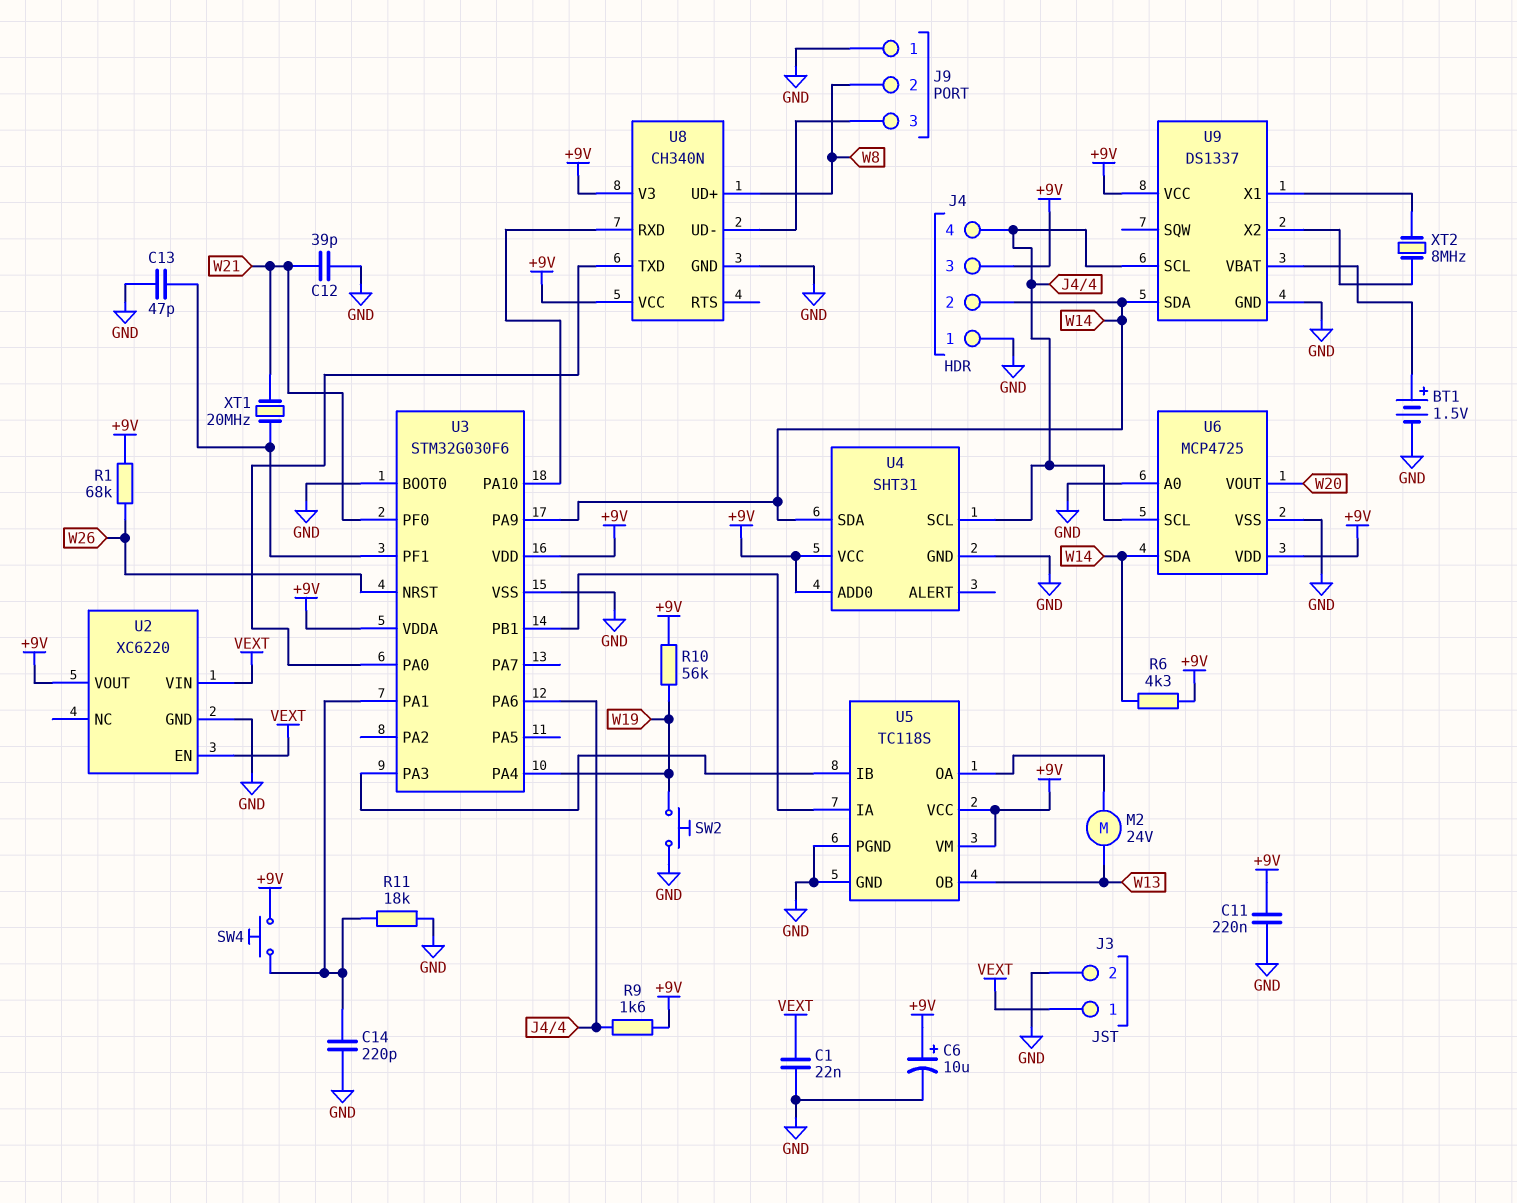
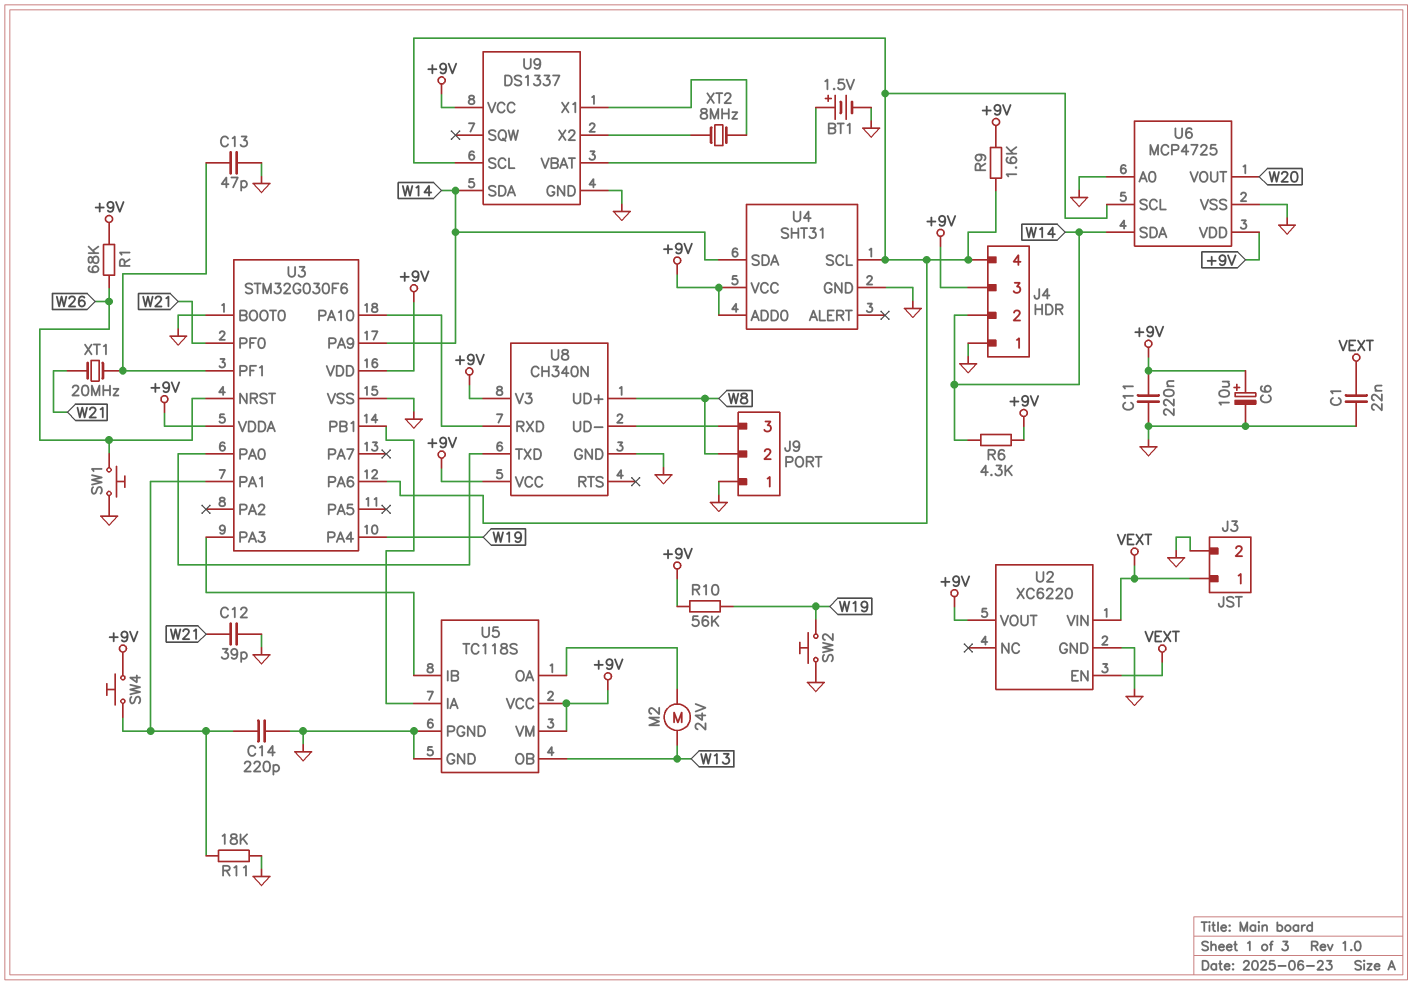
SW1: none -> button (GND, W26)

